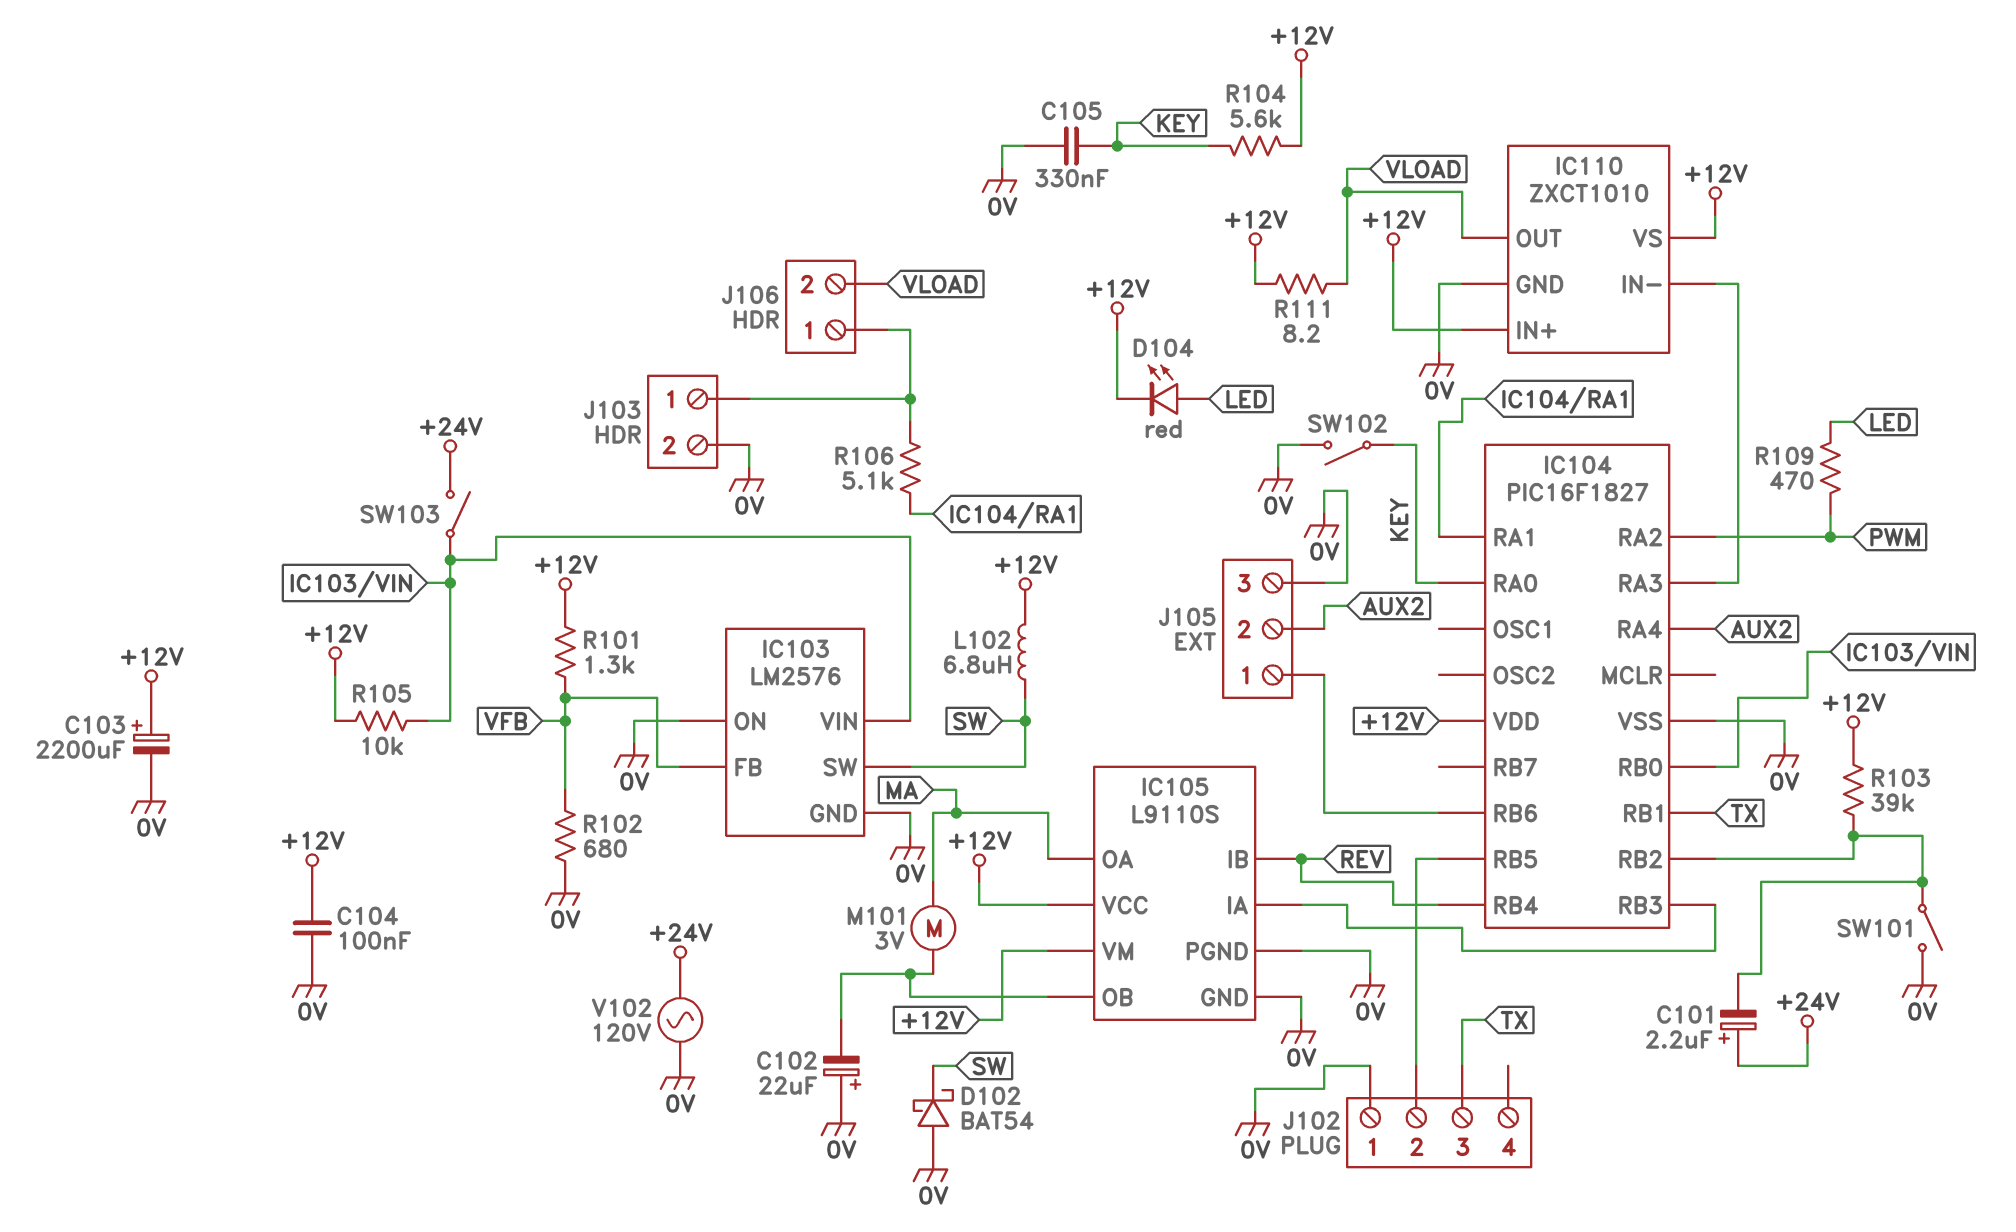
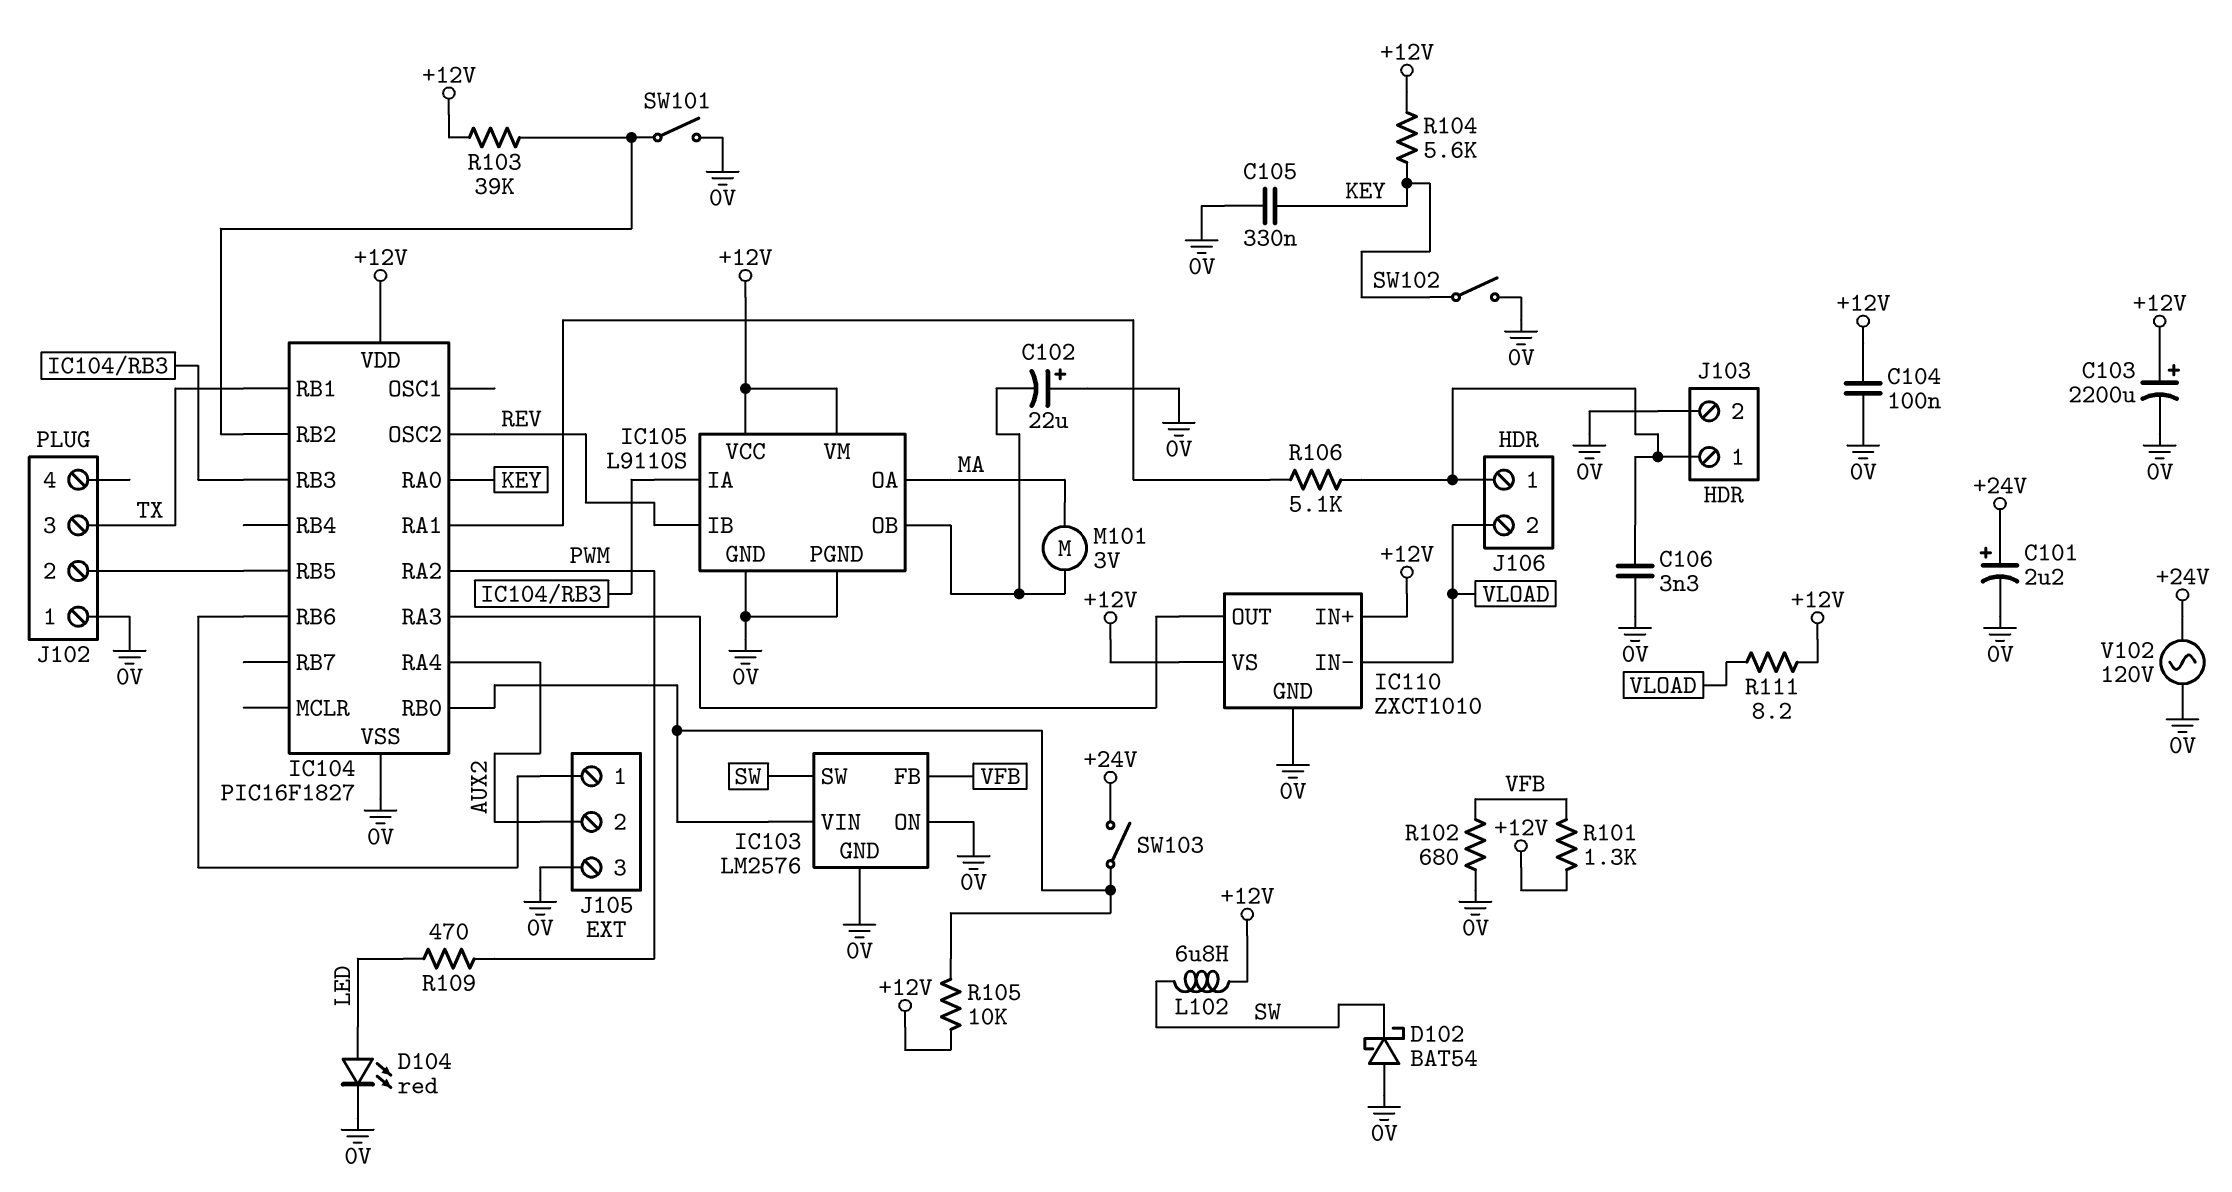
C101: 2.2uF (plus +24V, minus IC104/RB2) -> 2.2uF (plus +24V, minus 0V)
C106: none -> 3.3nF (0V, J103/1)
D104: LED red (A LED, K +12V) -> LED red (A LED, K 0V)
IC104 pin OSC2: none -> REV
IC104 pin RB4: REV -> none
IC110 pin IN-: IC104/RA3 -> VLOAD
IC110 pin OUT: VLOAD -> IC104/RA3

